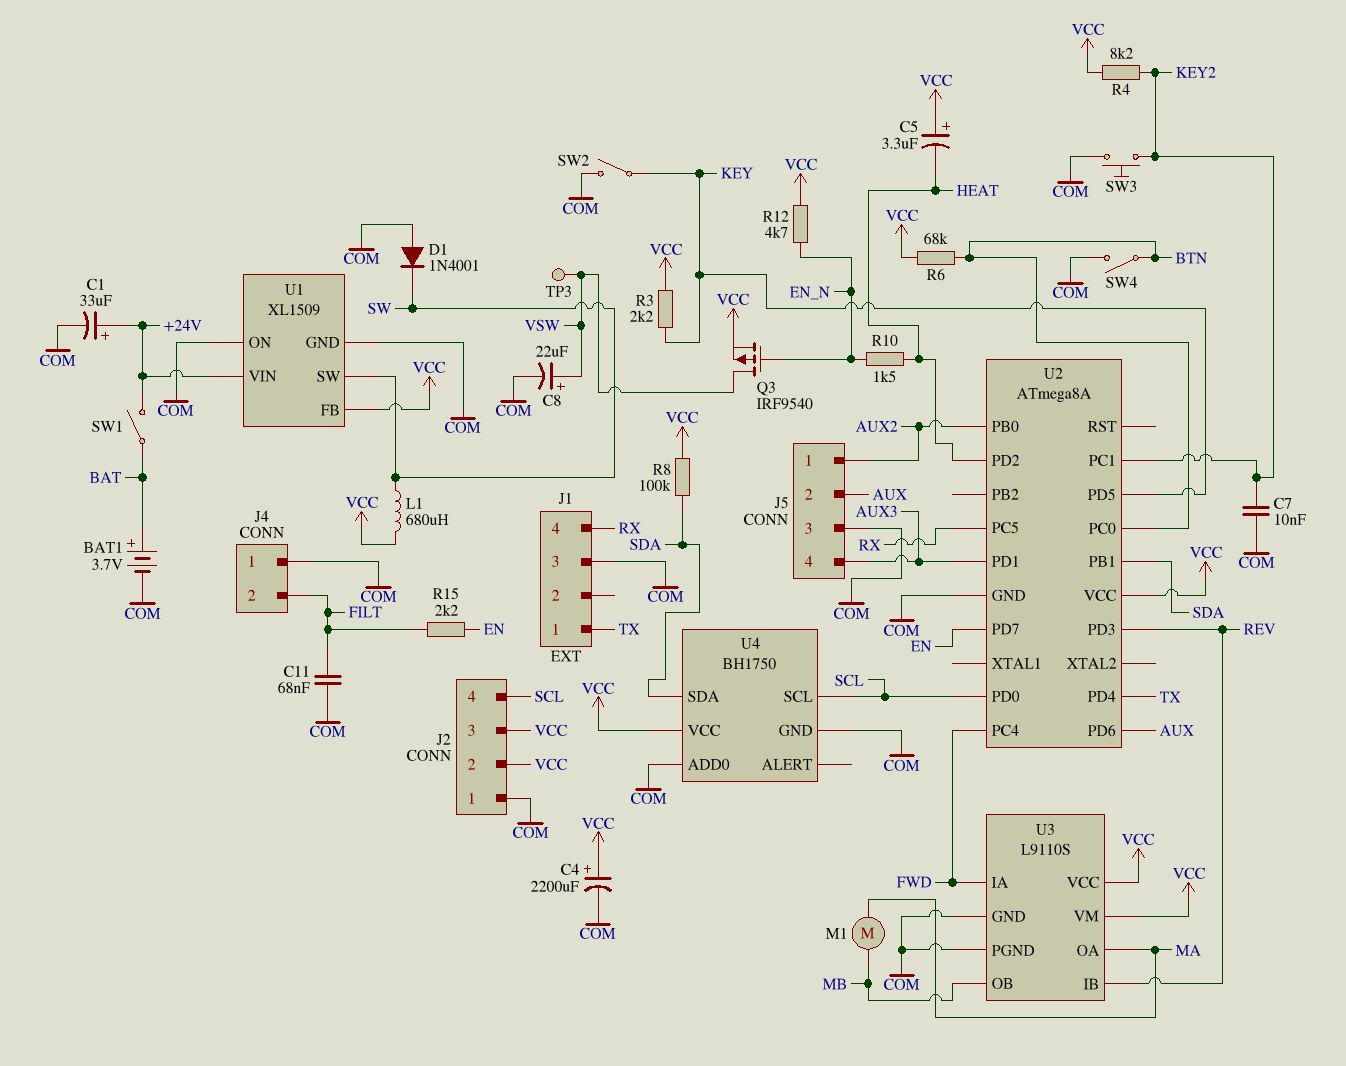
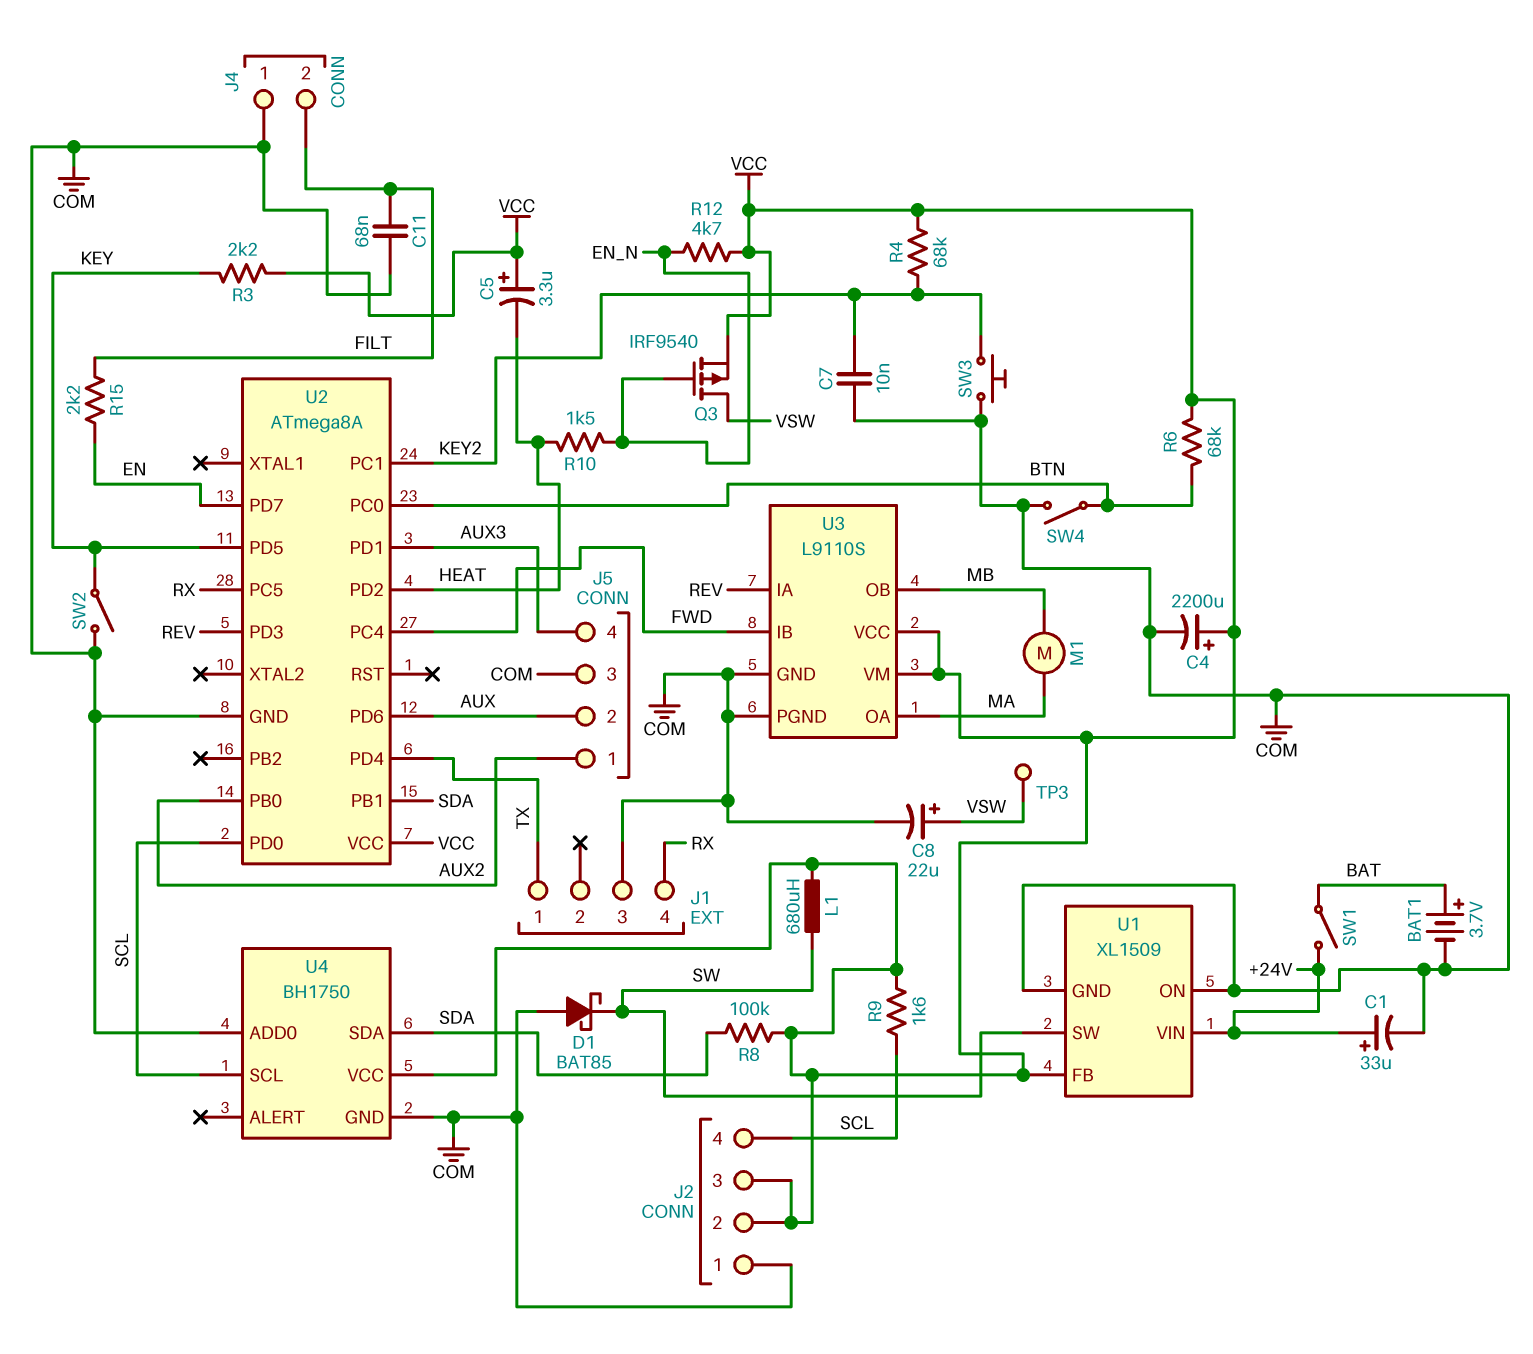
D1: diode 1N4001 (A COM, K SW) -> schottky BAT85 (A COM, K SW)
R4: 8.2k (KEY2, VCC) -> 68k (KEY2, VCC)
R9: none -> 1.6k (SCL, VCC)
U3 pin IA: FWD -> REV
U3 pin IB: REV -> FWD

